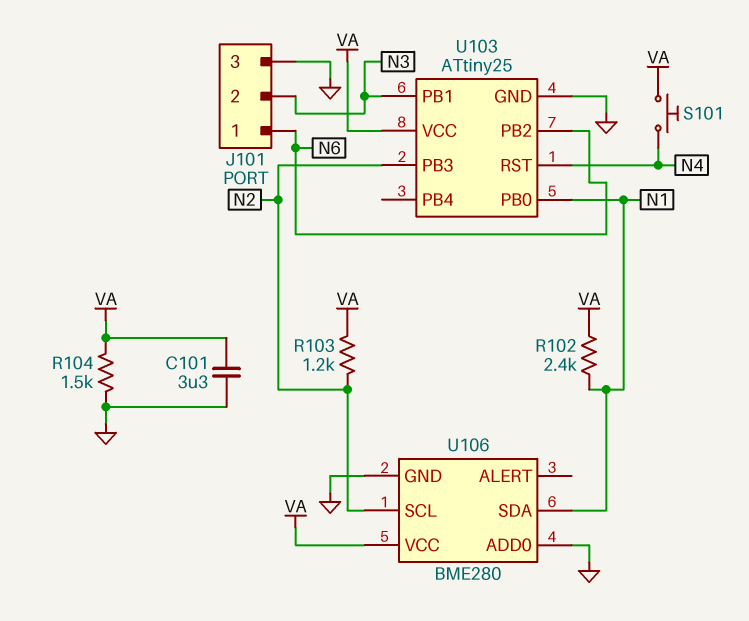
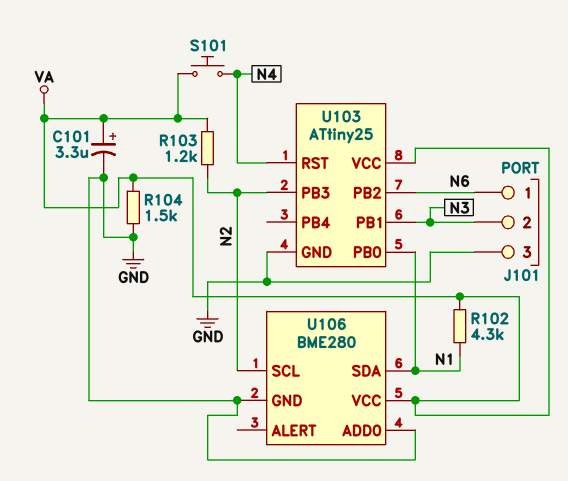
C101: 3.3uF (GND, VA) -> 3.3uF (plus VA, minus GND)
R102: 2.4k (N1, VA) -> 4.3k (N1, VA)

